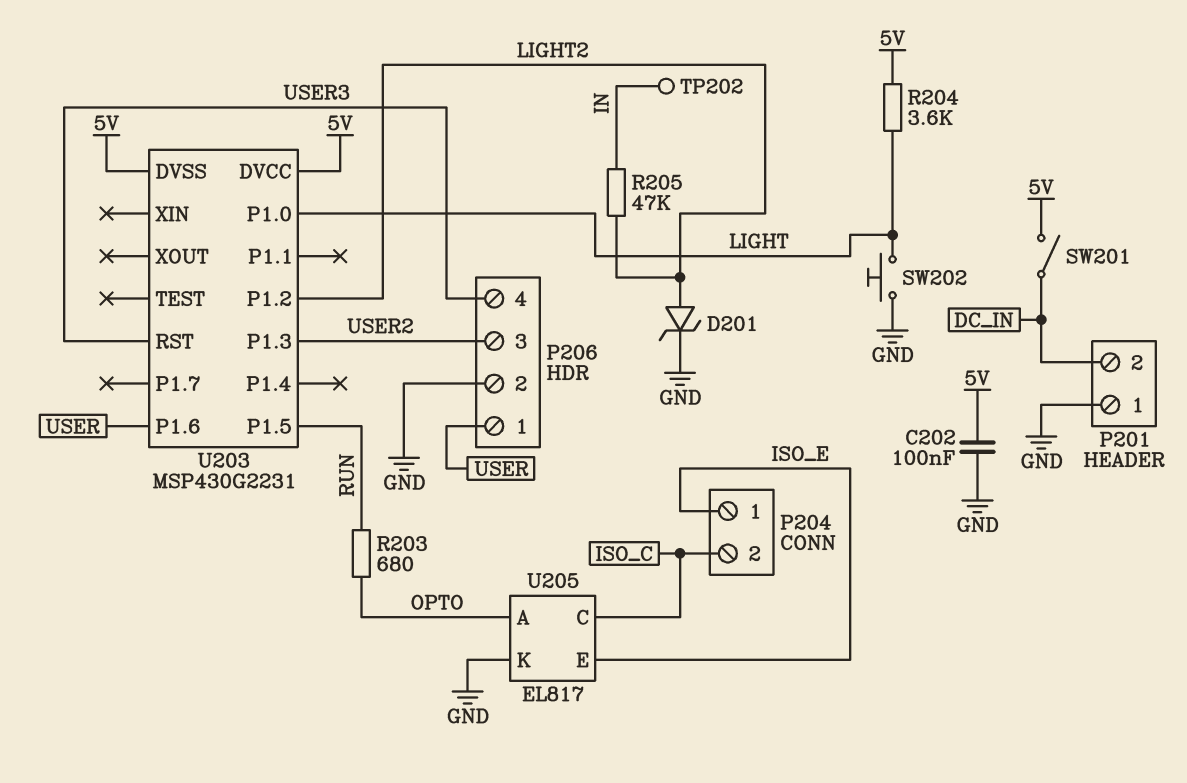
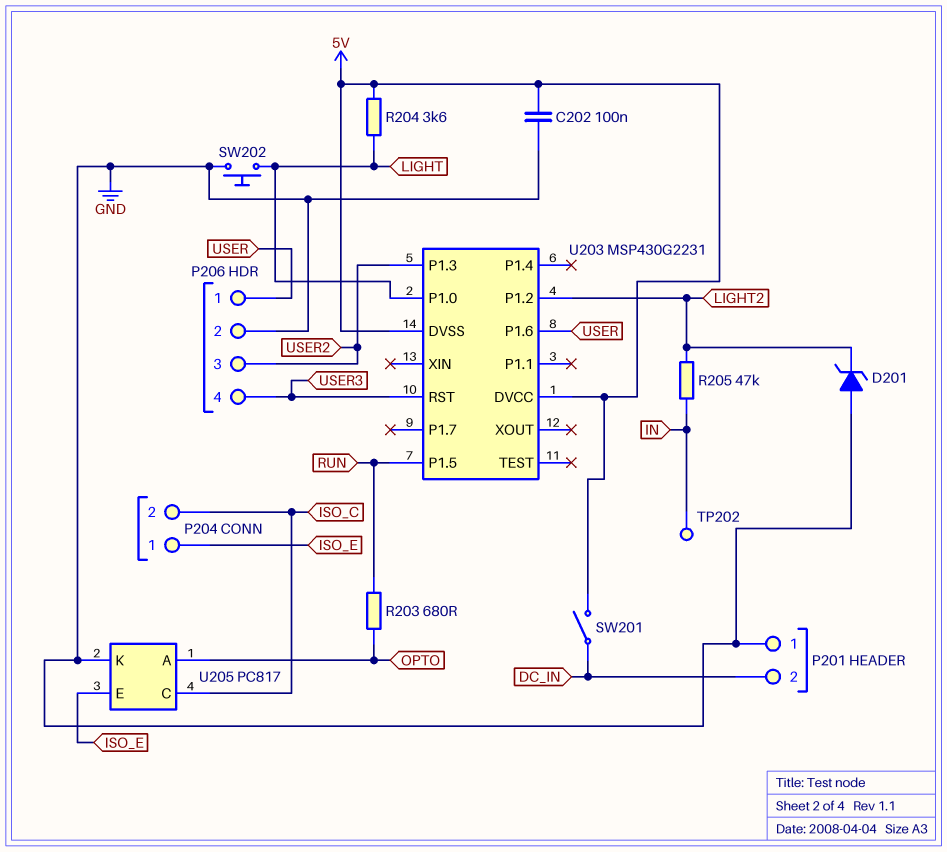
D201: zener (A LIGHT2, K GND) -> zener (A GND, K LIGHT2)
U205: EL817 -> PC817

